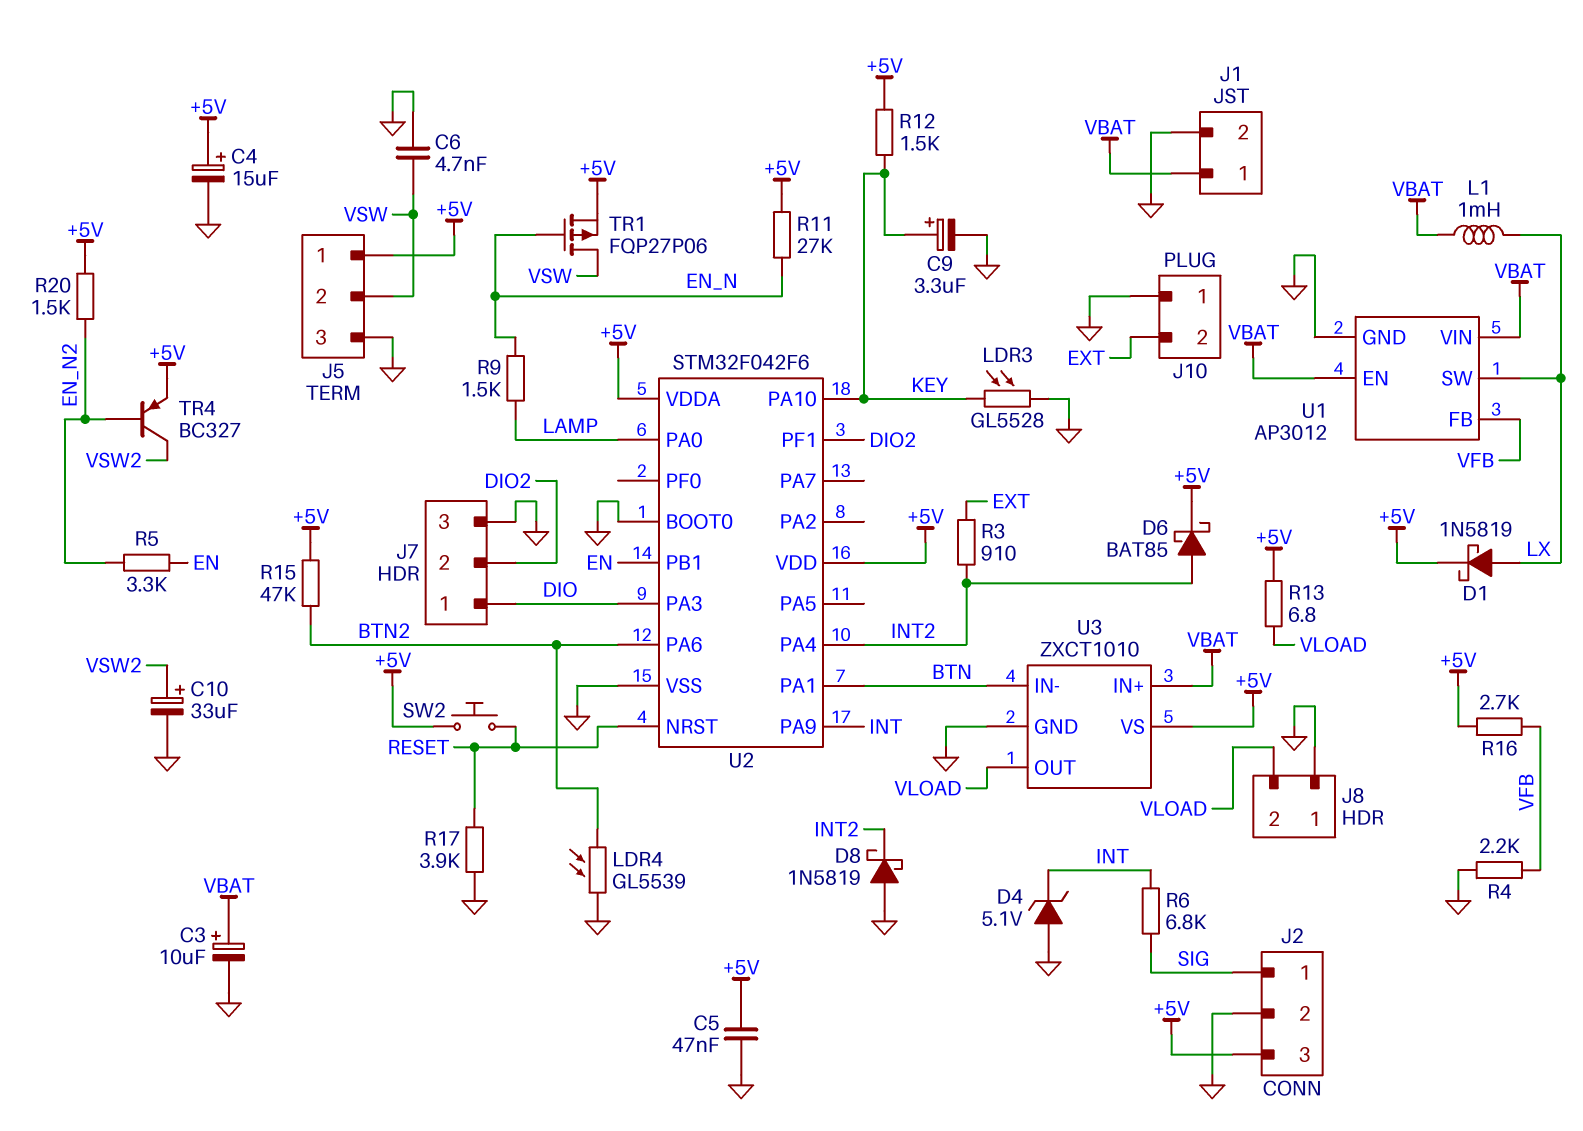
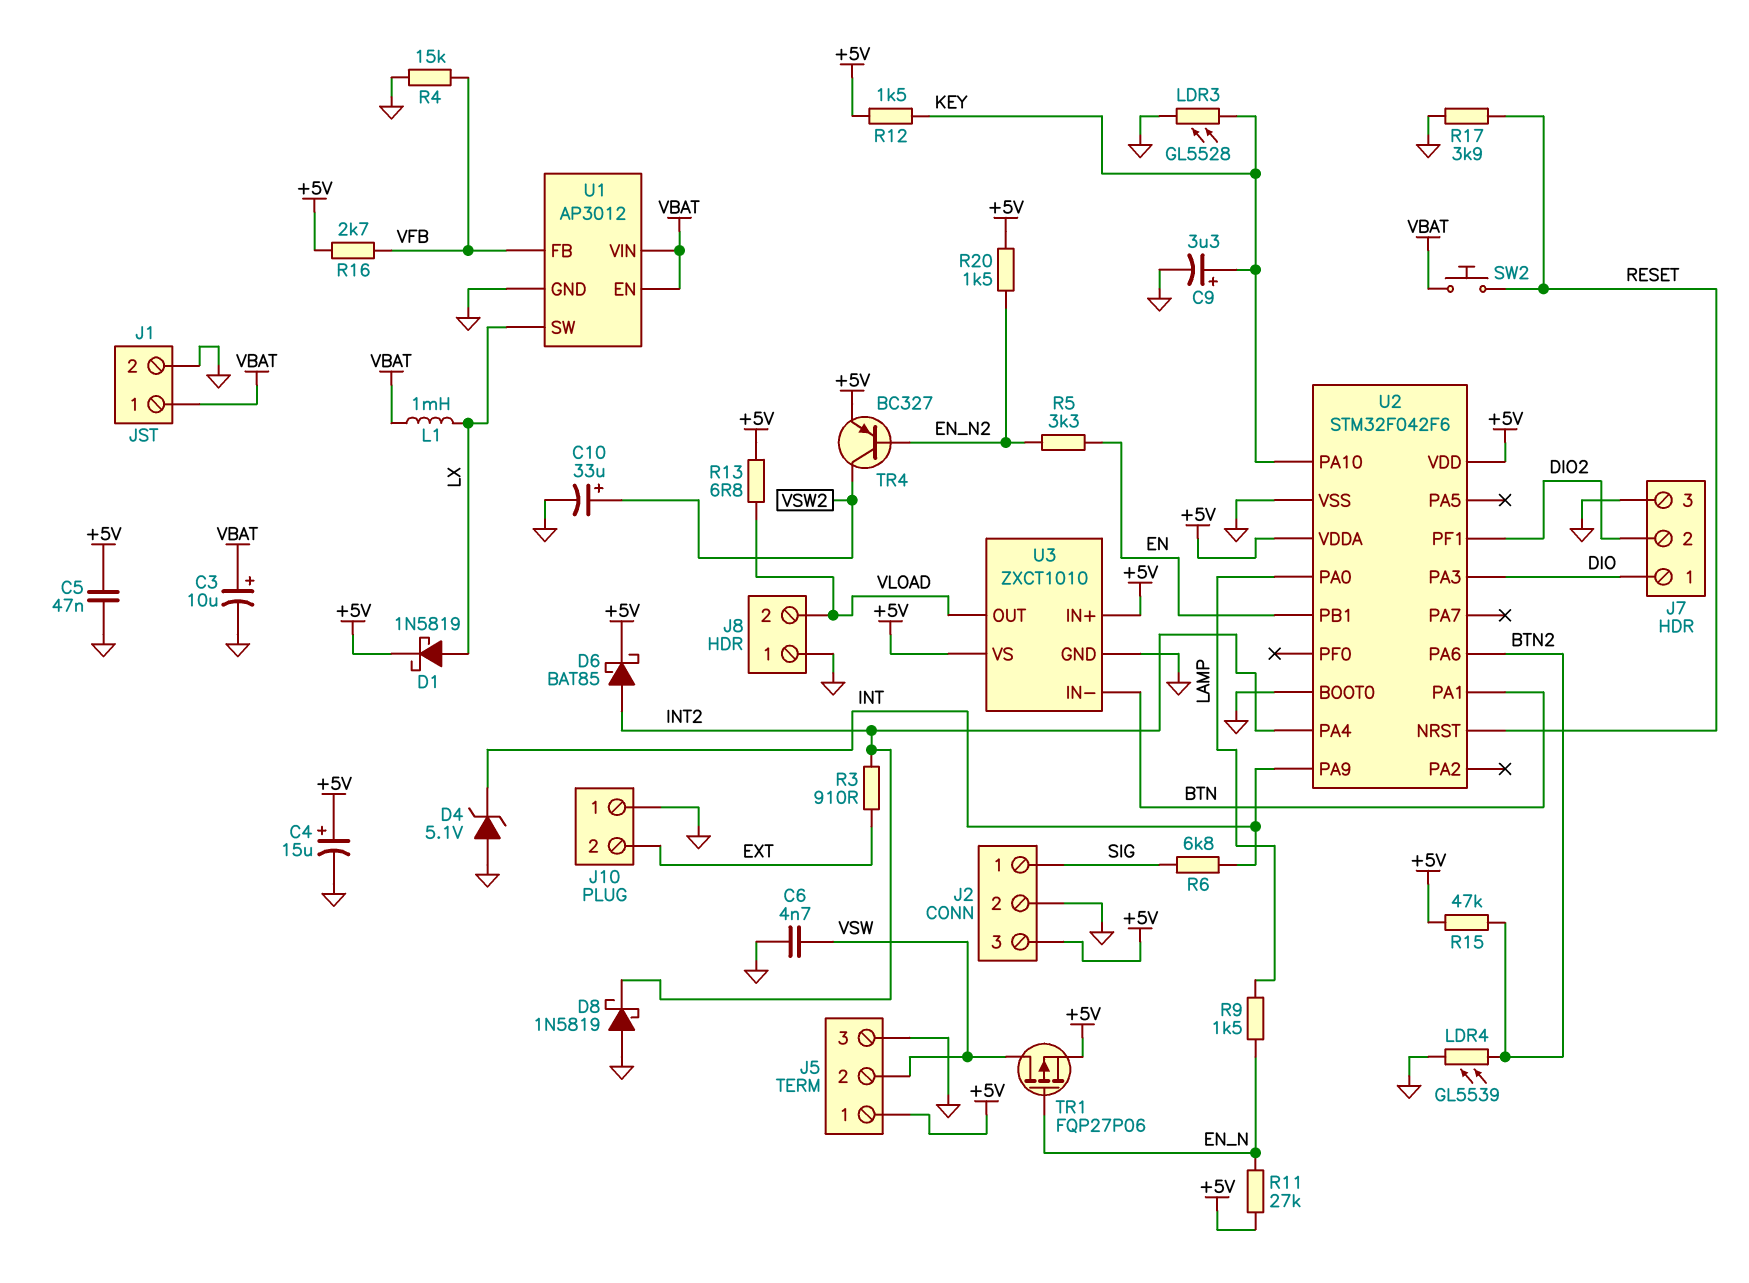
R4: 2.2k (GND, VFB) -> 15k (GND, VFB)
SW2: button (+5V, RESET) -> button (RESET, VBAT)
U3 pin IN+: VBAT -> +5V

